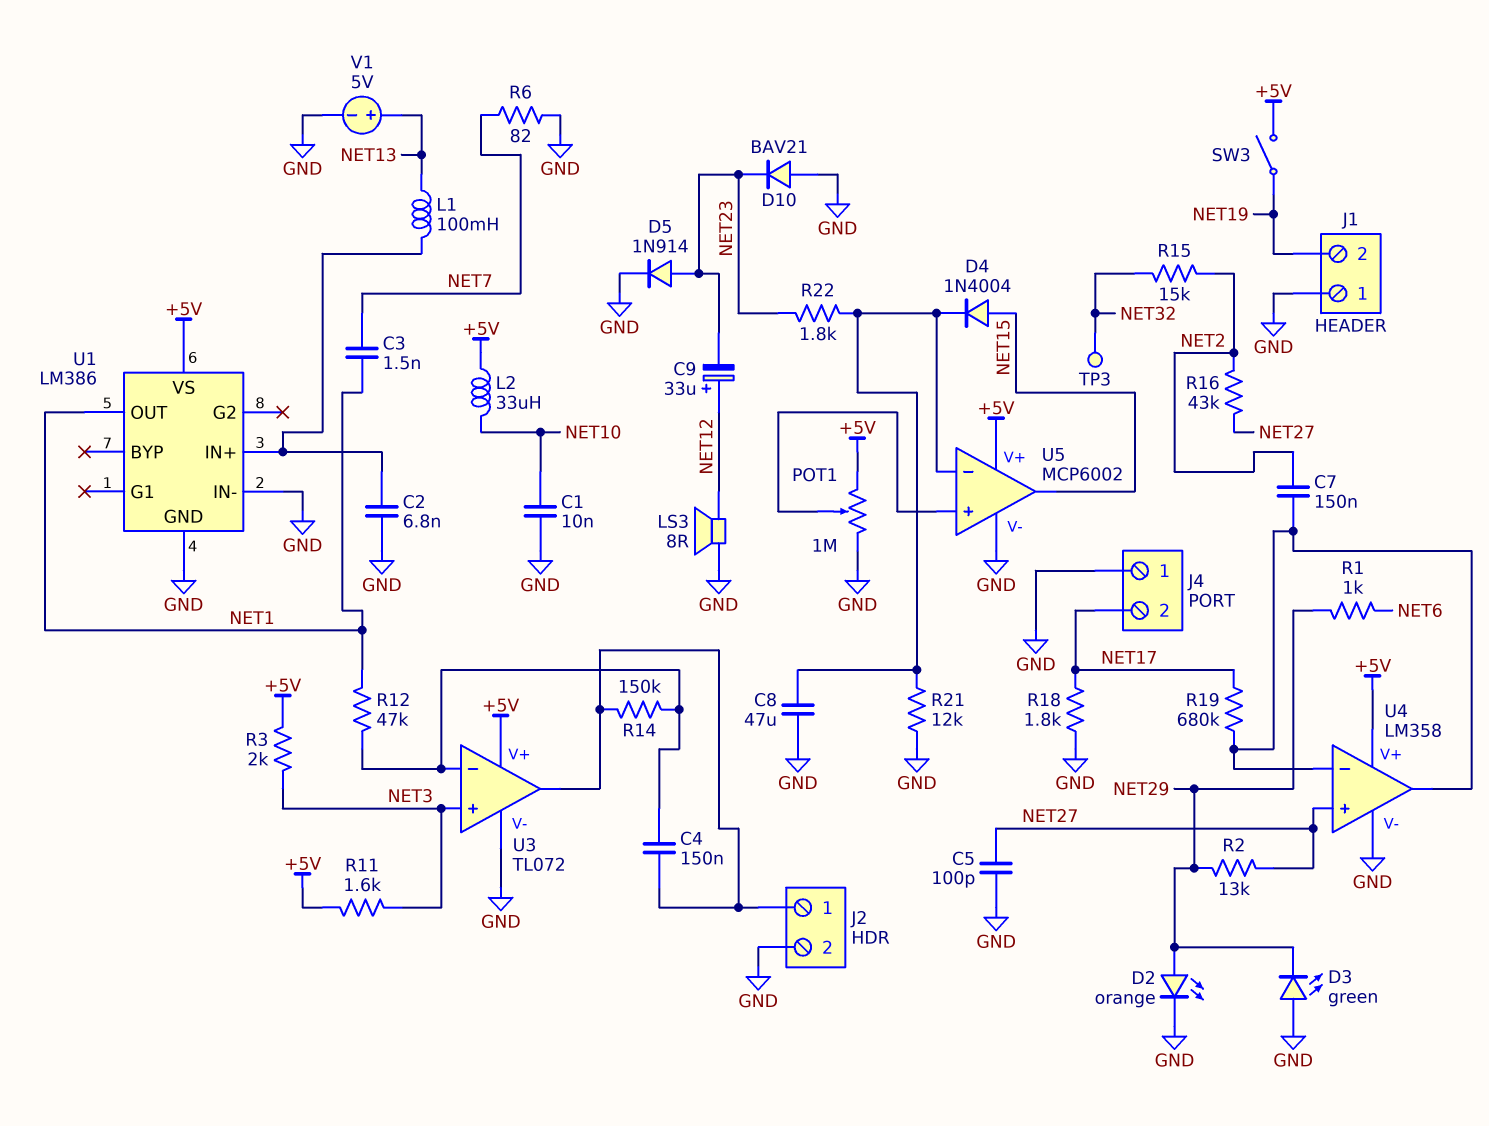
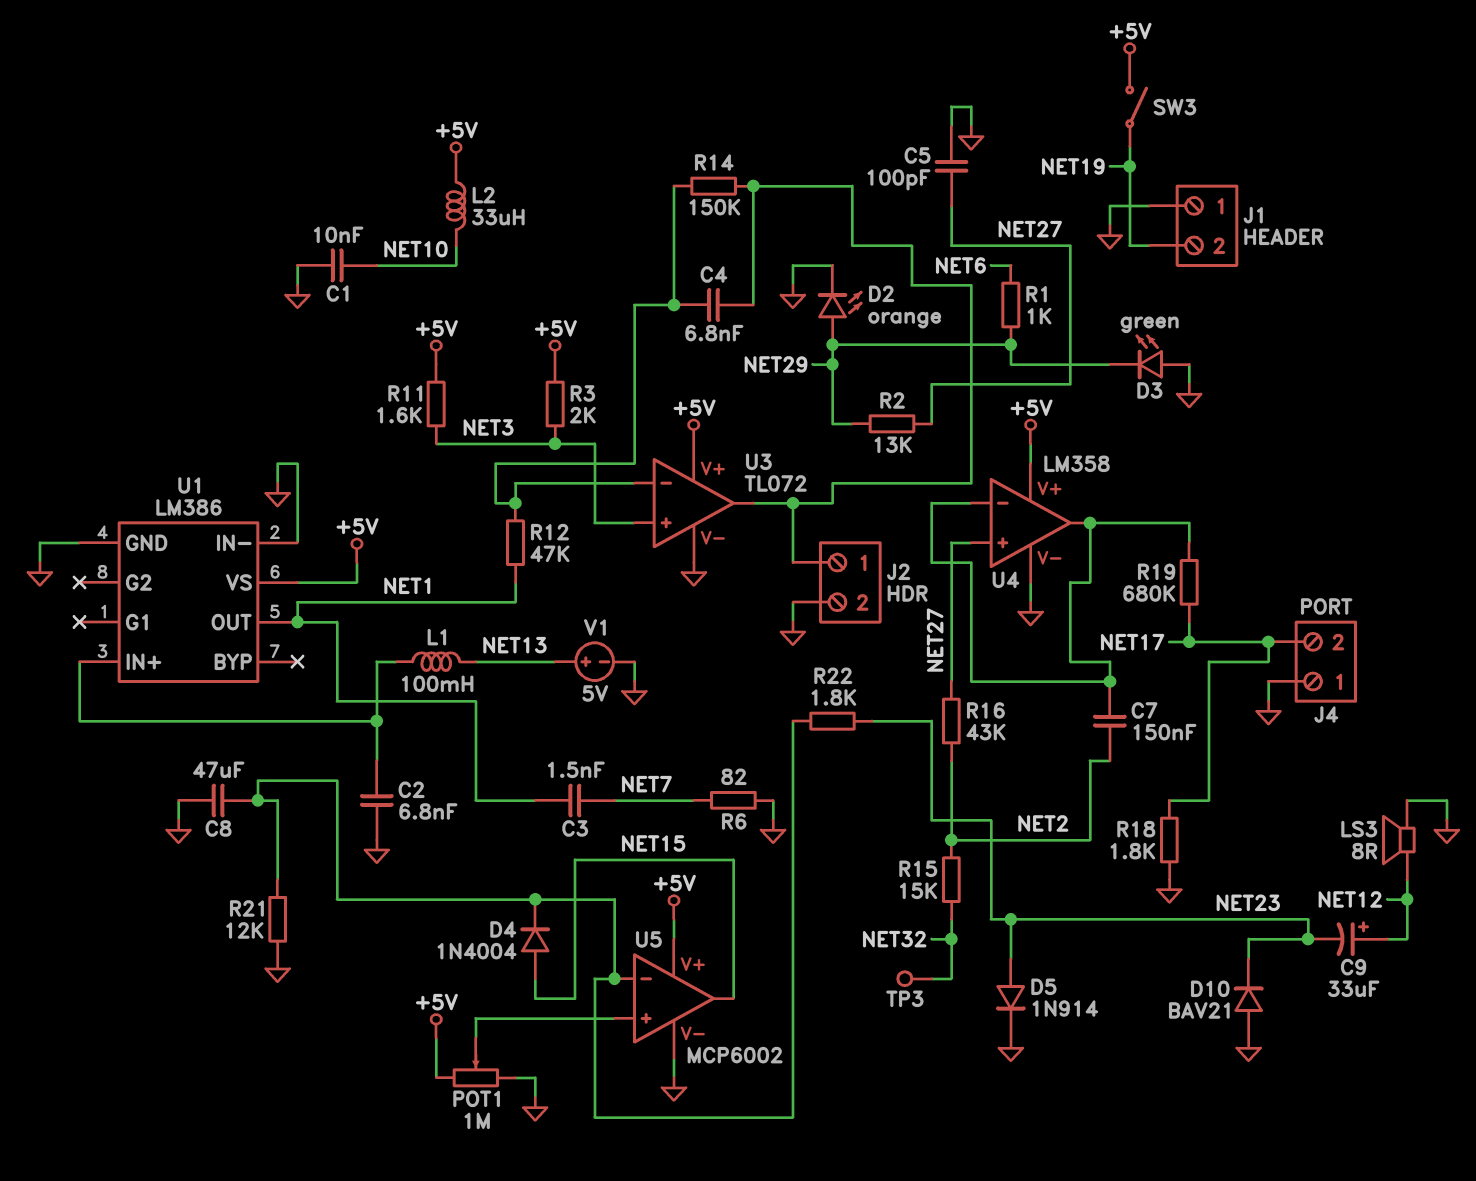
C4: 150nF (J2/1, U3/in-) -> 6.8nF (J2/1, U3/in-)

